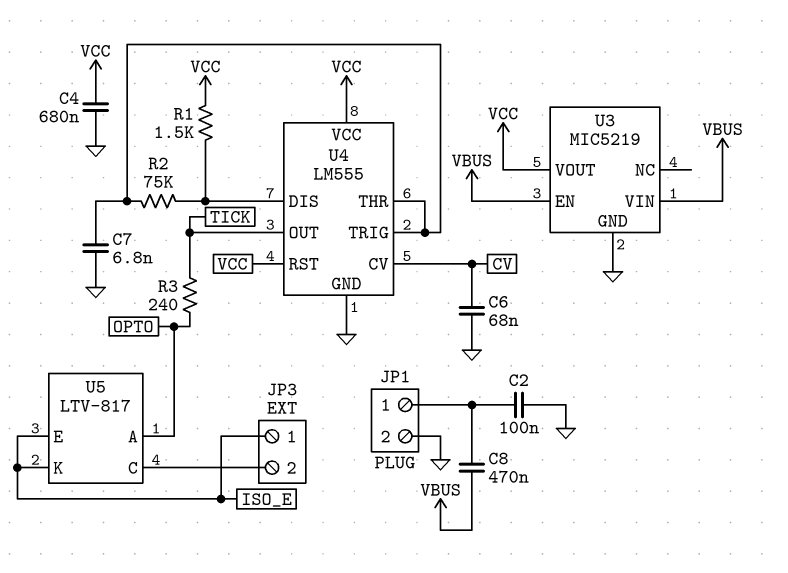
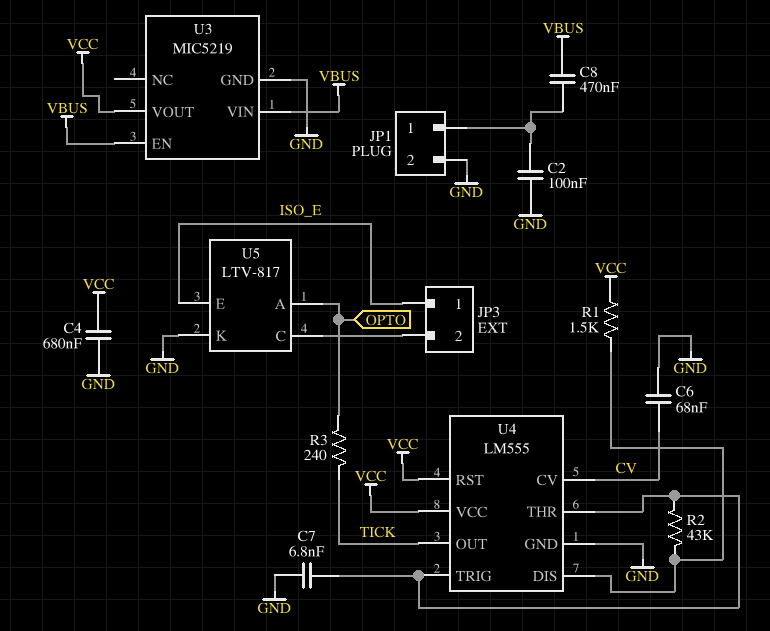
R2: 75k (U4/DIS, U4/THR) -> 43k (U4/DIS, U4/THR)
U5 pin K: ISO_E -> GND

